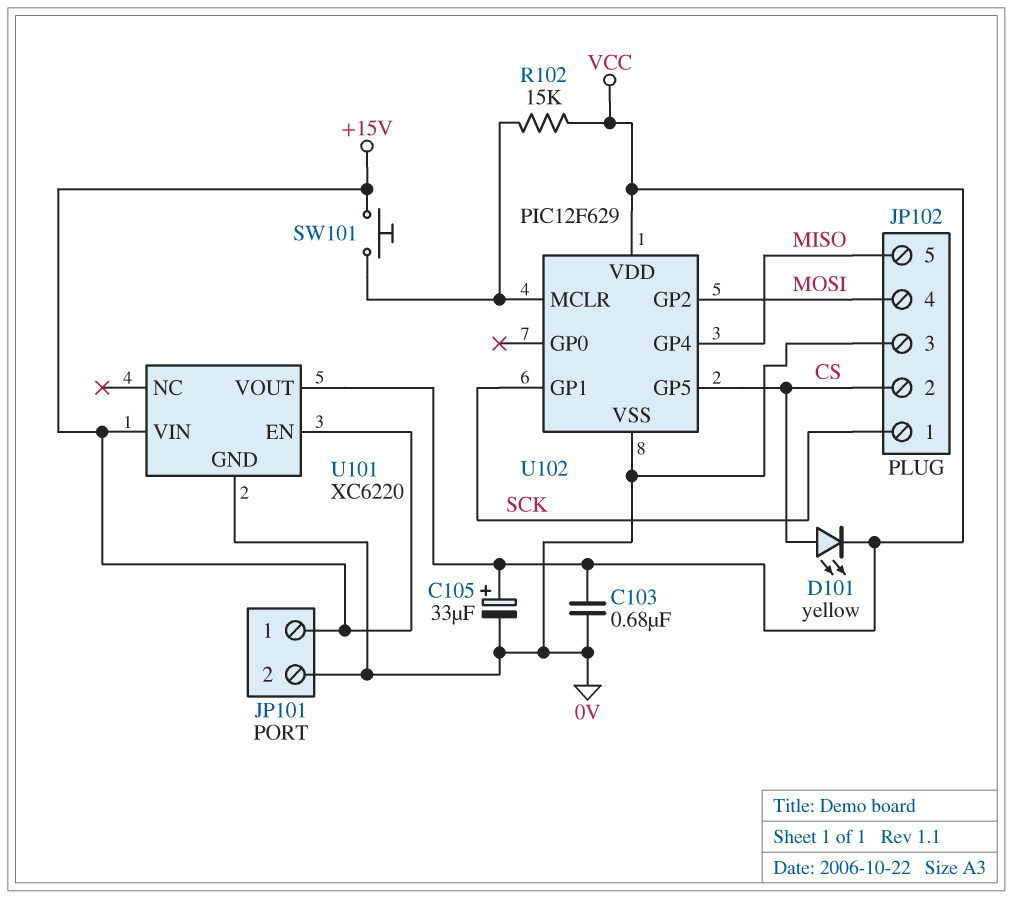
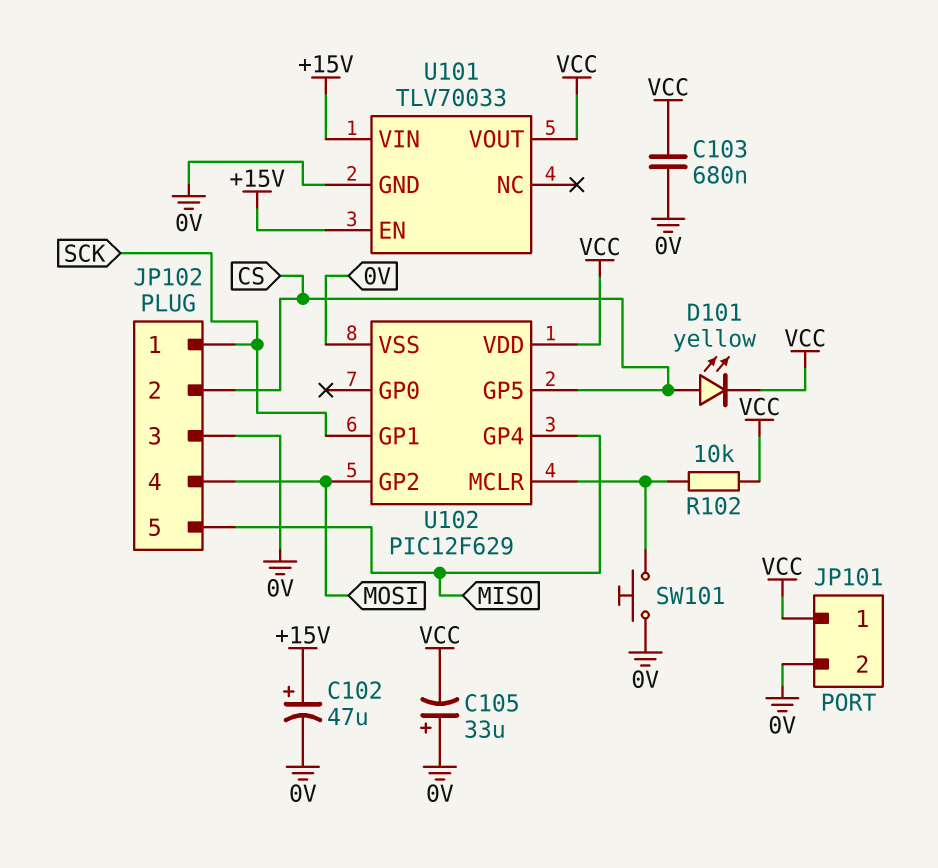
C102: none -> 47uF (plus +15V, minus 0V)
C105: 33uF (plus VCC, minus 0V) -> 33uF (plus 0V, minus VCC)
JP101 pin 1: +15V -> VCC
R102: 15k (U102/MCLR, VCC) -> 10k (U102/MCLR, VCC)
SW101: button (+15V, U102/MCLR) -> button (0V, U102/MCLR)
U101: XC6220 -> TLV70033

